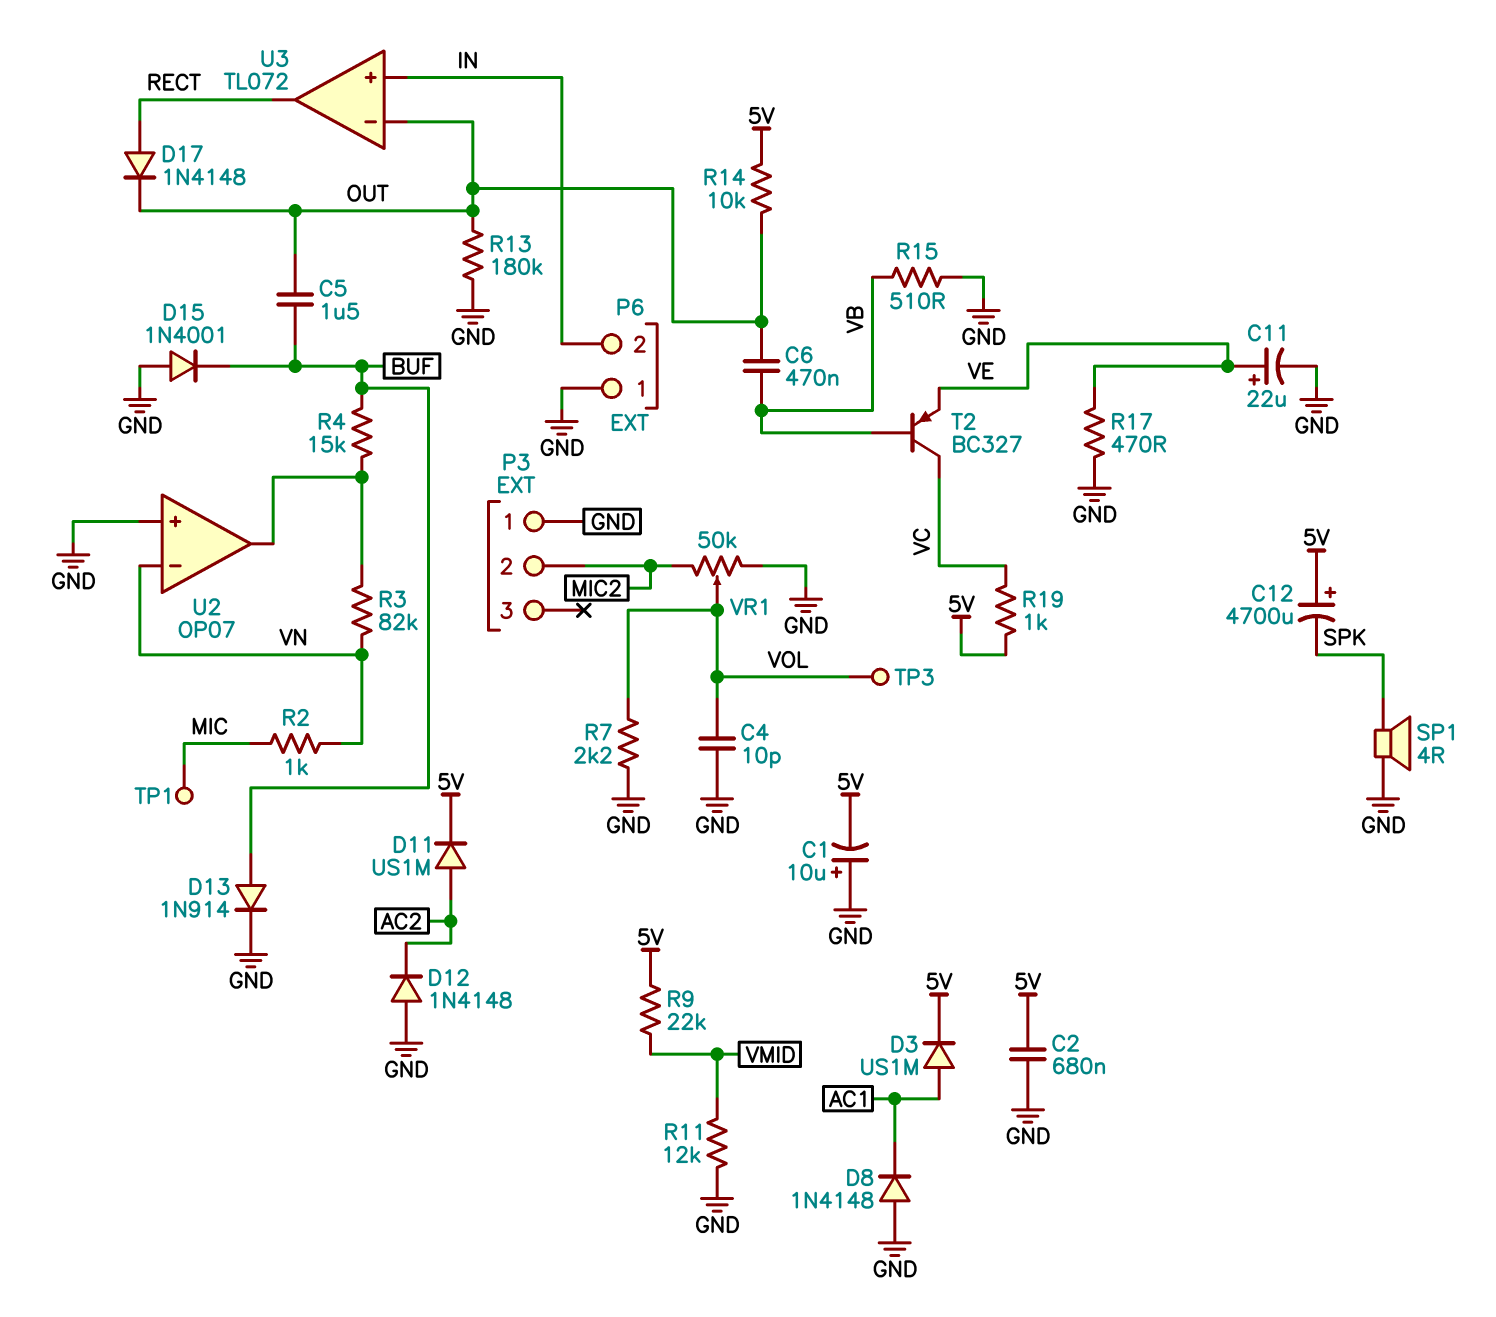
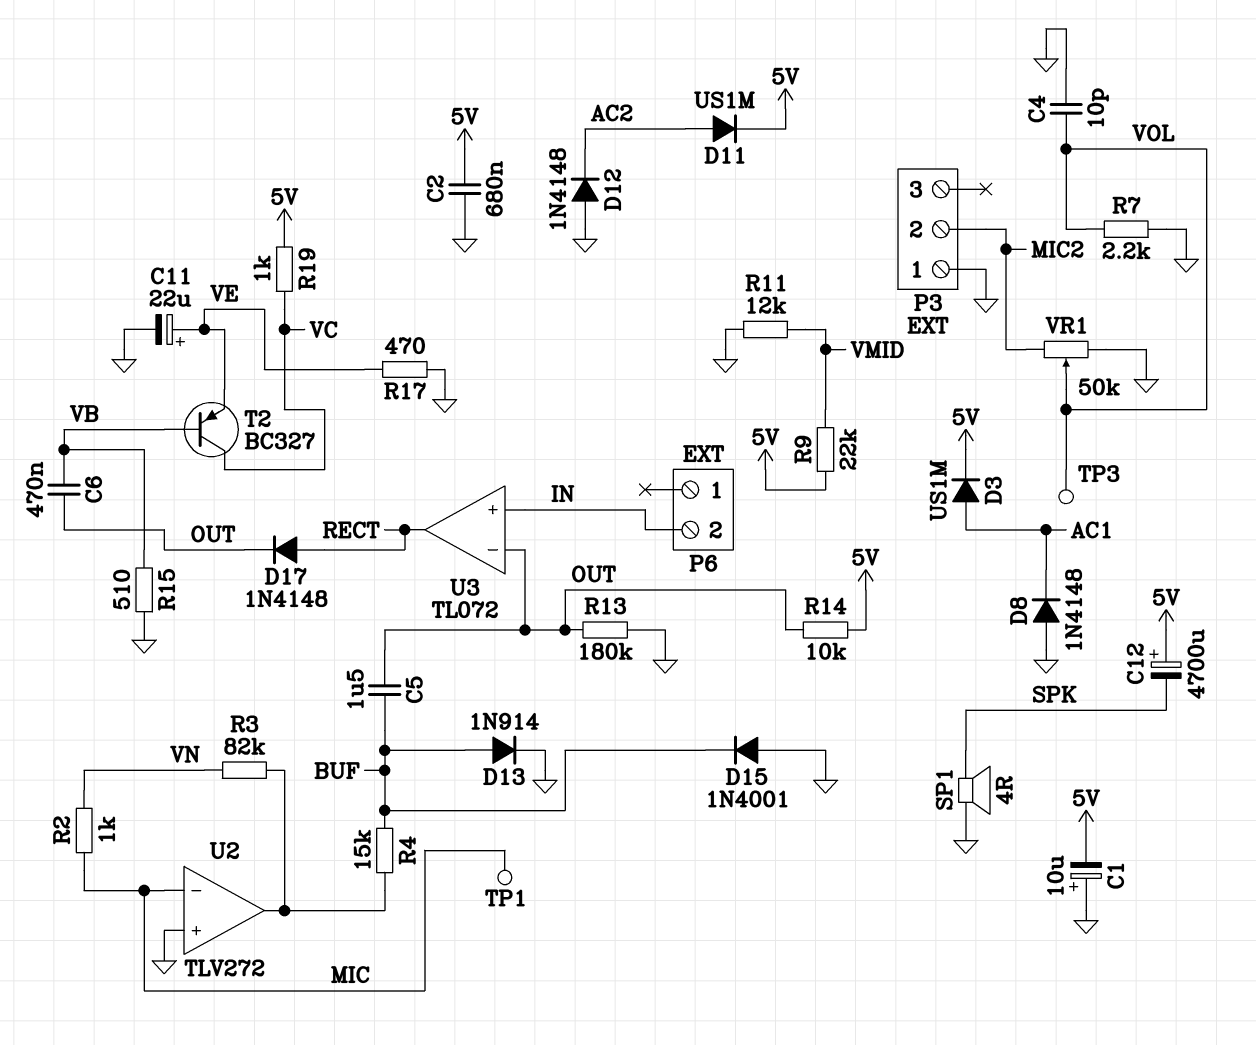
P6 pin 1: GND -> none
U2: OP07 -> TLV272
U2 pin in-: VN -> MIC

